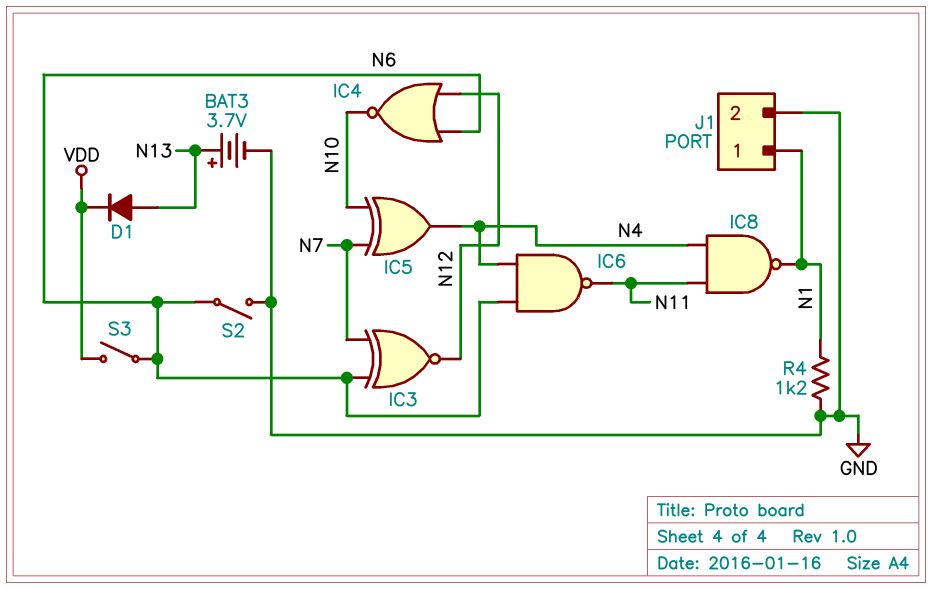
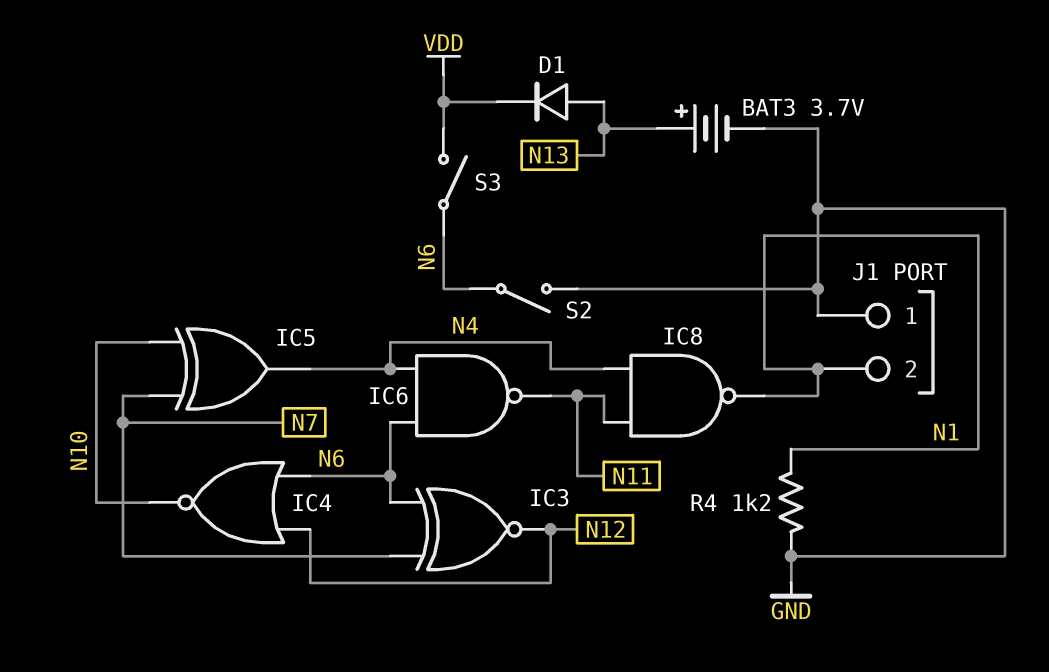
J1 pin 1: N1 -> GND
J1 pin 2: GND -> N1

